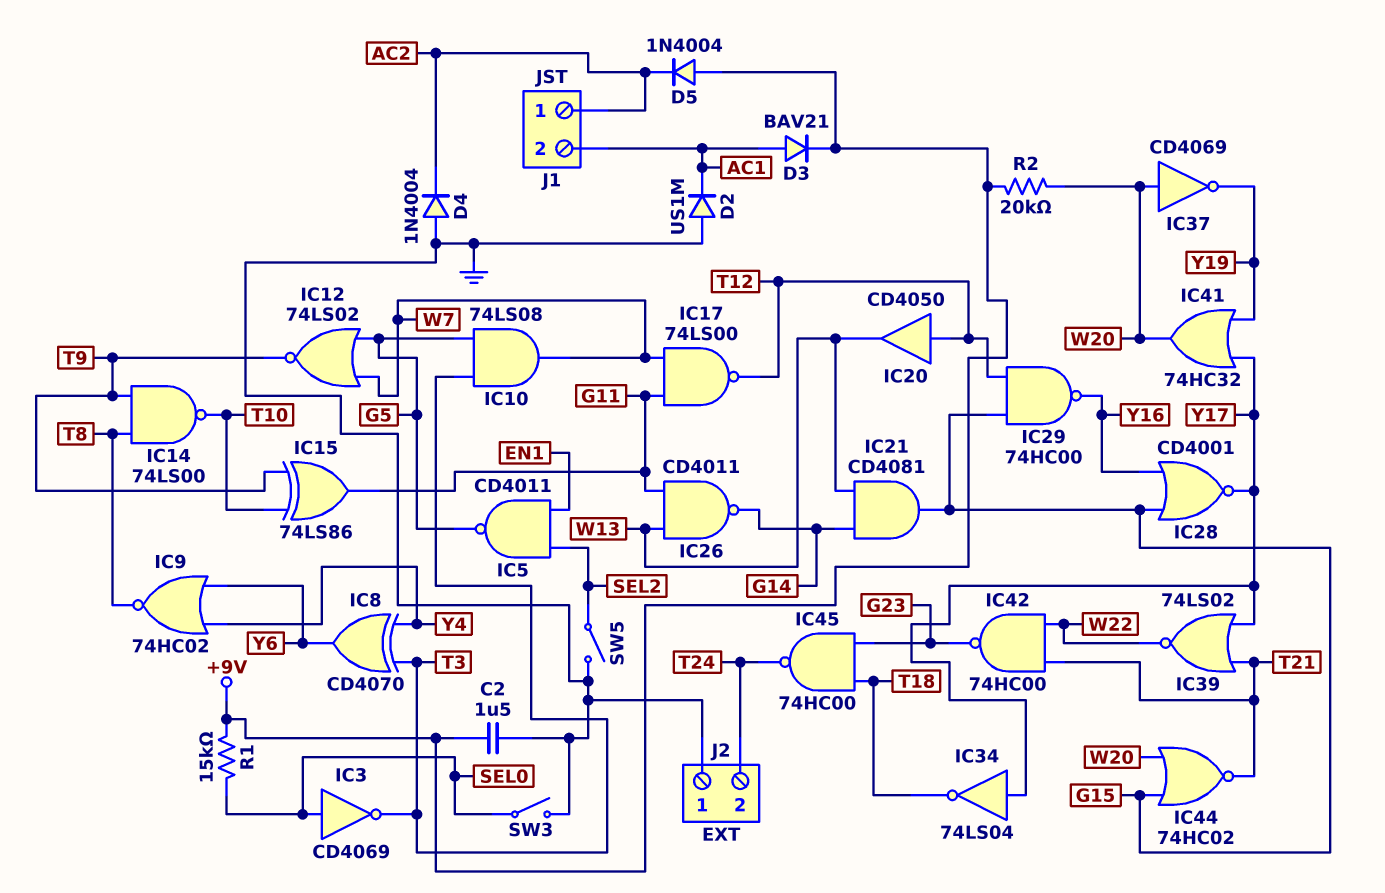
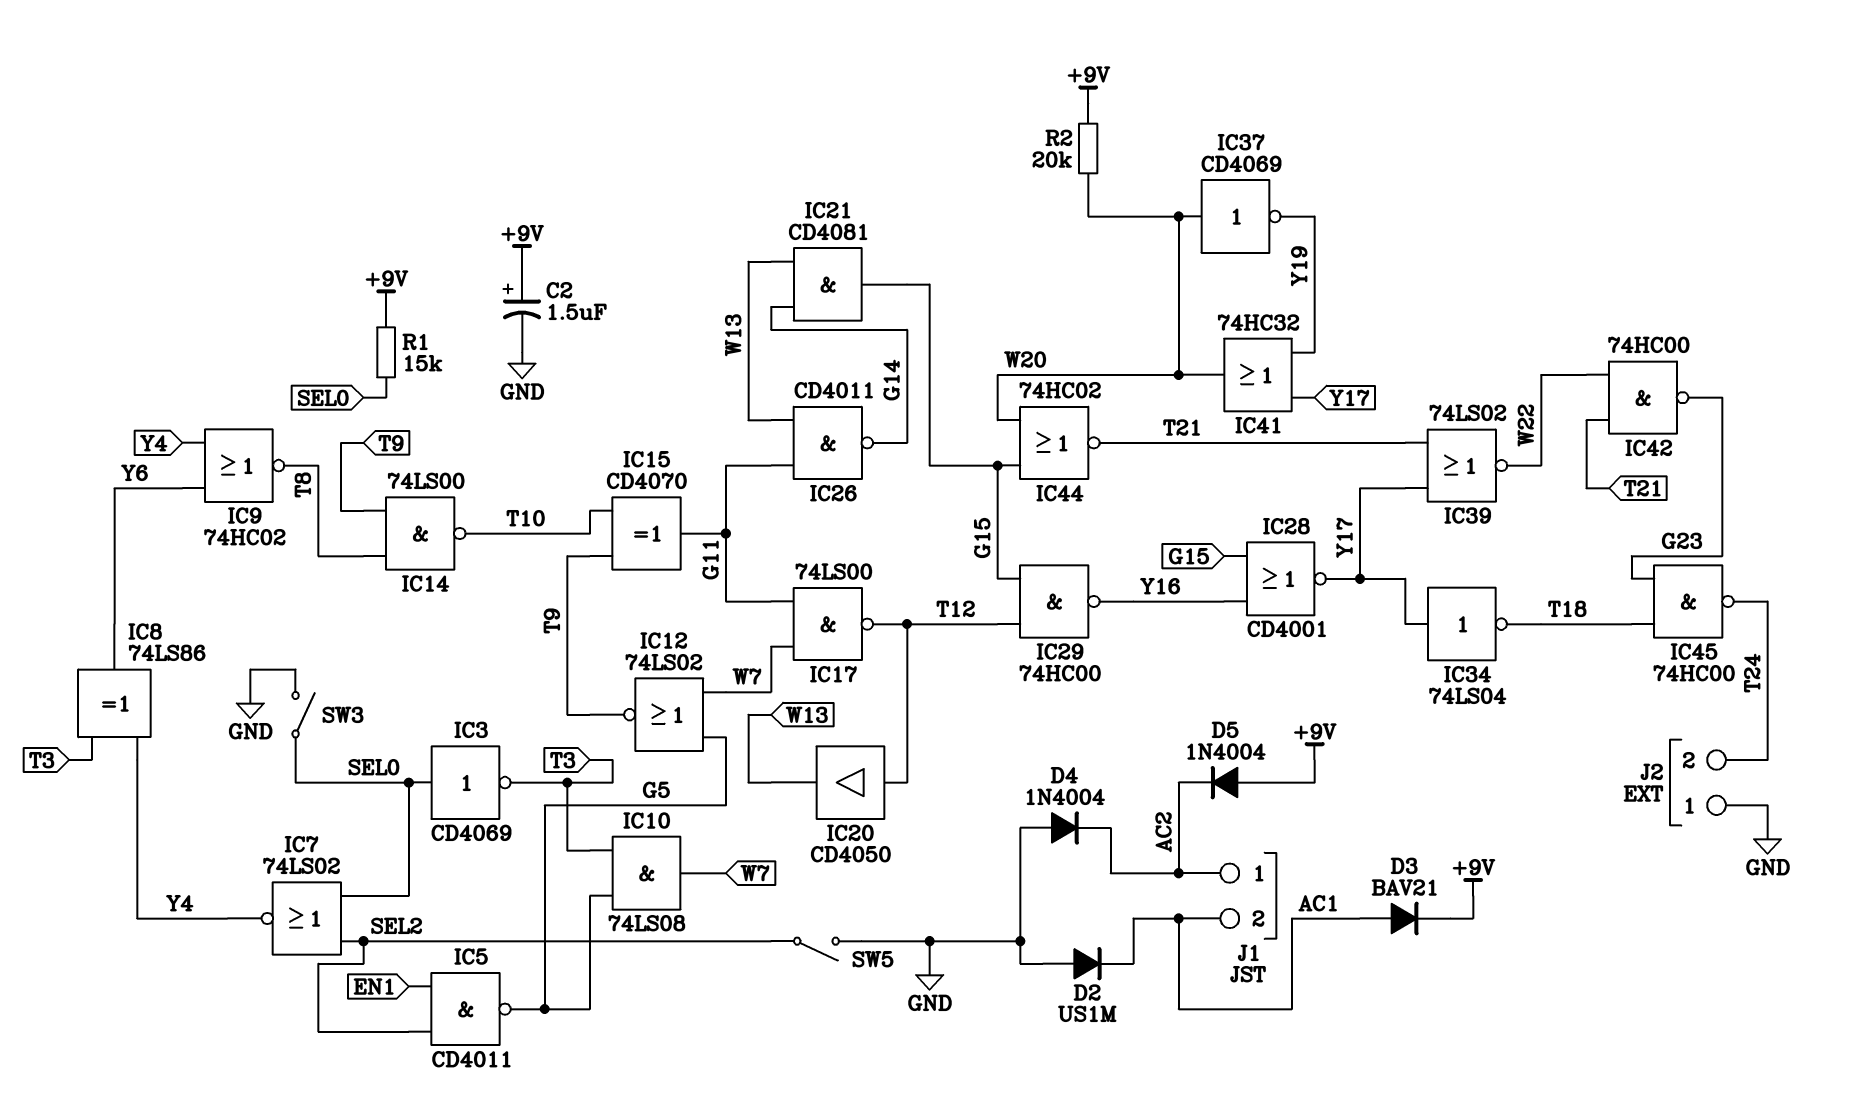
C2: 1.5uF (+9V, GND) -> 1.5uF (plus +9V, minus GND)
IC7: none -> NOR 74LS02 (in SEL0, in SEL2, out Y4)
IC8: XOR CD4070 (in T3, in Y4, out Y6) -> XOR 74LS86 (in T3, in Y4, out Y6)
IC15: XOR 74LS86 (in T9, in T10, out G11) -> XOR CD4070 (in T9, in T10, out G11)

